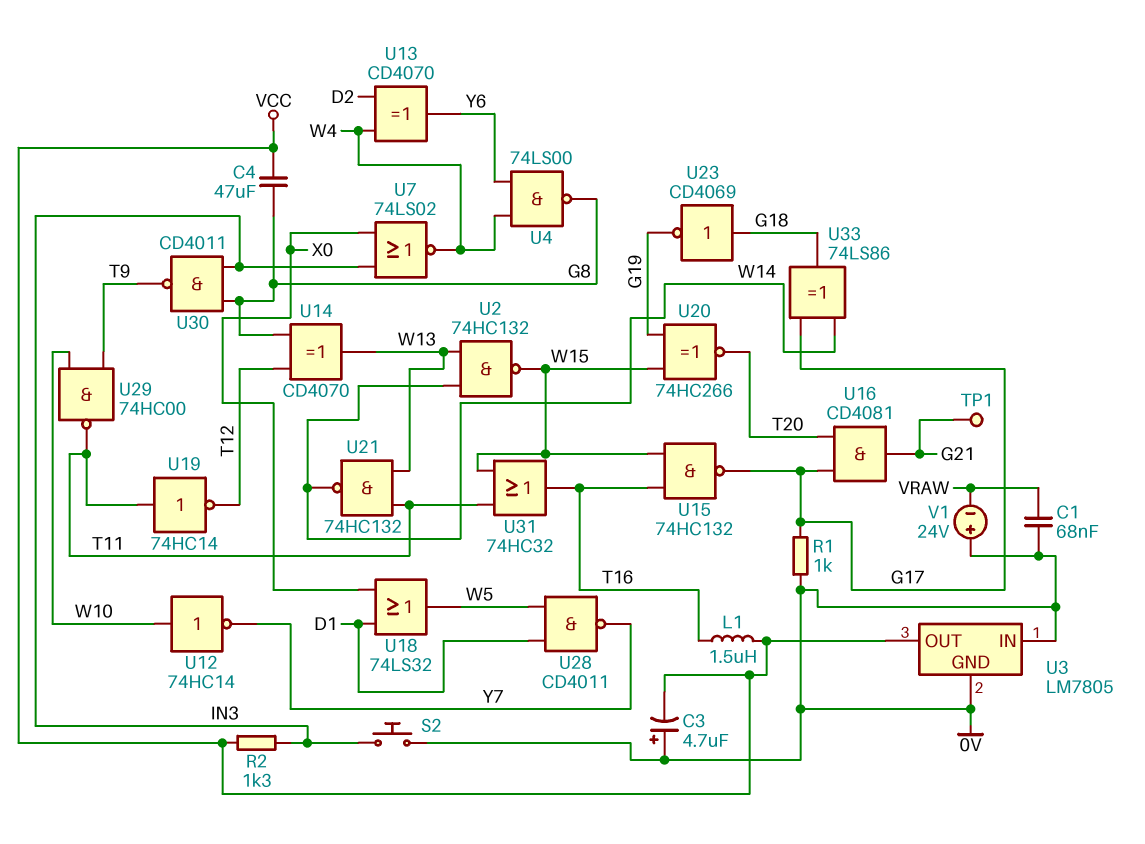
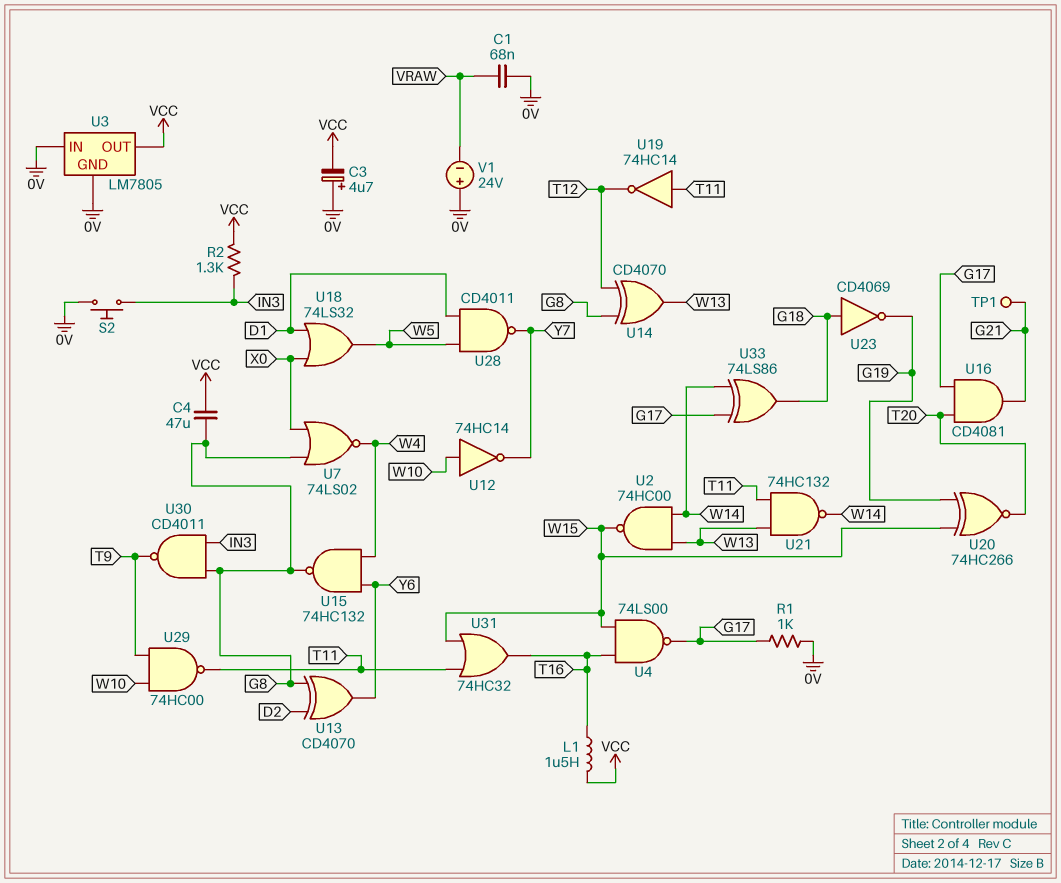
U2: NAND 74HC132 (in W13, in W14, out W15) -> NAND 74HC00 (in W13, in W14, out W15)
U4: NAND 74LS00 (in W4, in Y6, out G8) -> NAND 74LS00 (in T16, in W15, out G17)
U7: NOR 74LS02 (in IN3, in X0, out W4) -> NOR 74LS02 (in G8, in X0, out W4)
U13: XOR CD4070 (in D2, in W4, out Y6) -> XOR CD4070 (in D2, in G8, out Y6)
U15: NAND 74HC132 (in T16, in W15, out G17) -> NAND 74HC132 (in W4, in Y6, out G8)

